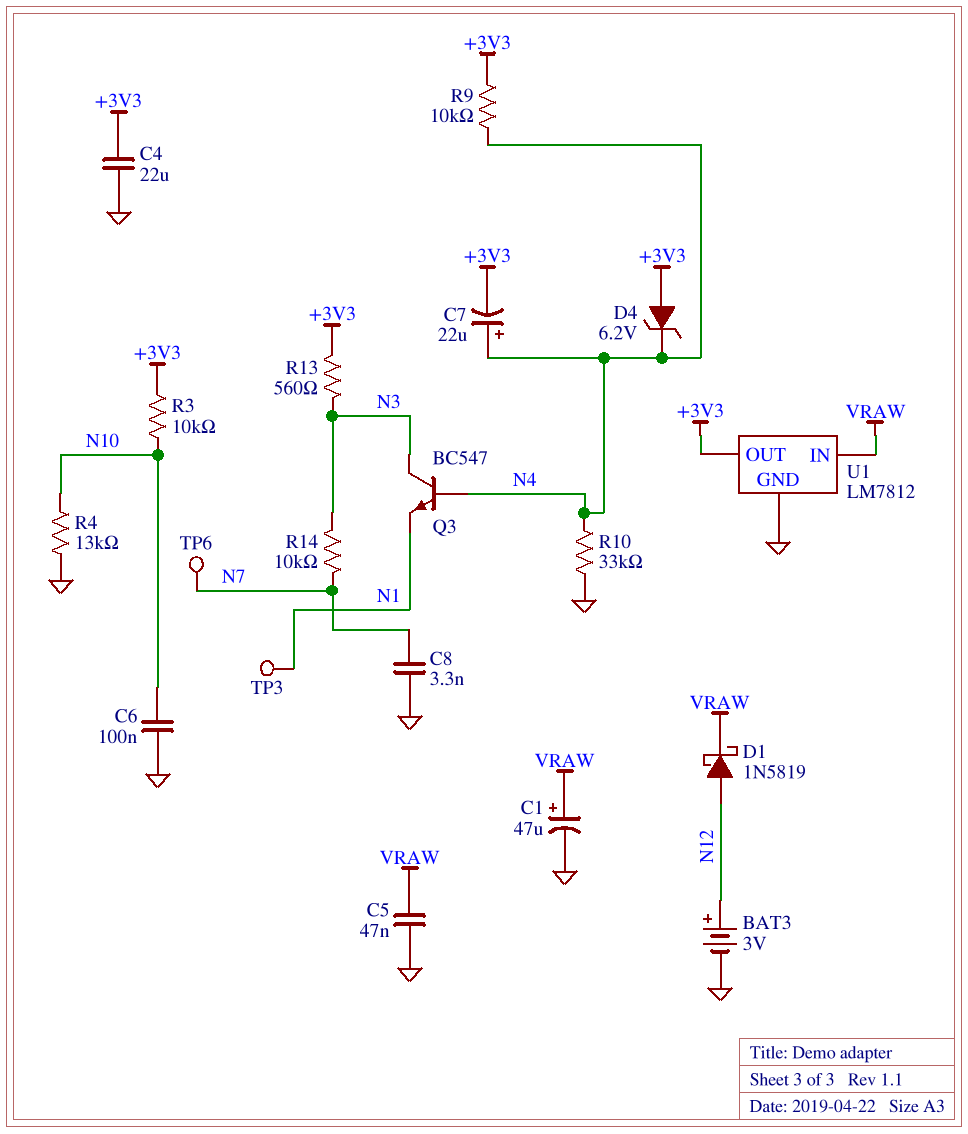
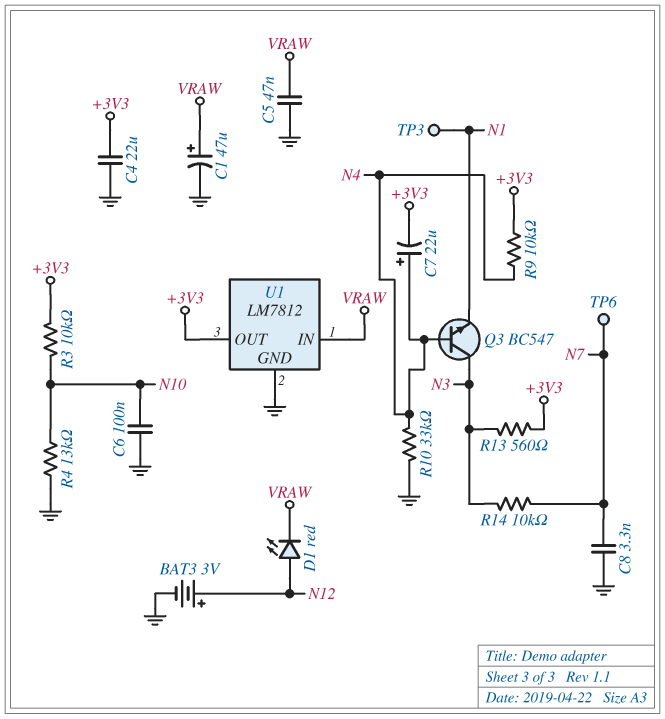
D1: schottky 1N5819 (A N12, K VRAW) -> LED red (A N12, K VRAW)
D4: zener 6.2V (A +3V3, K N4) -> none

